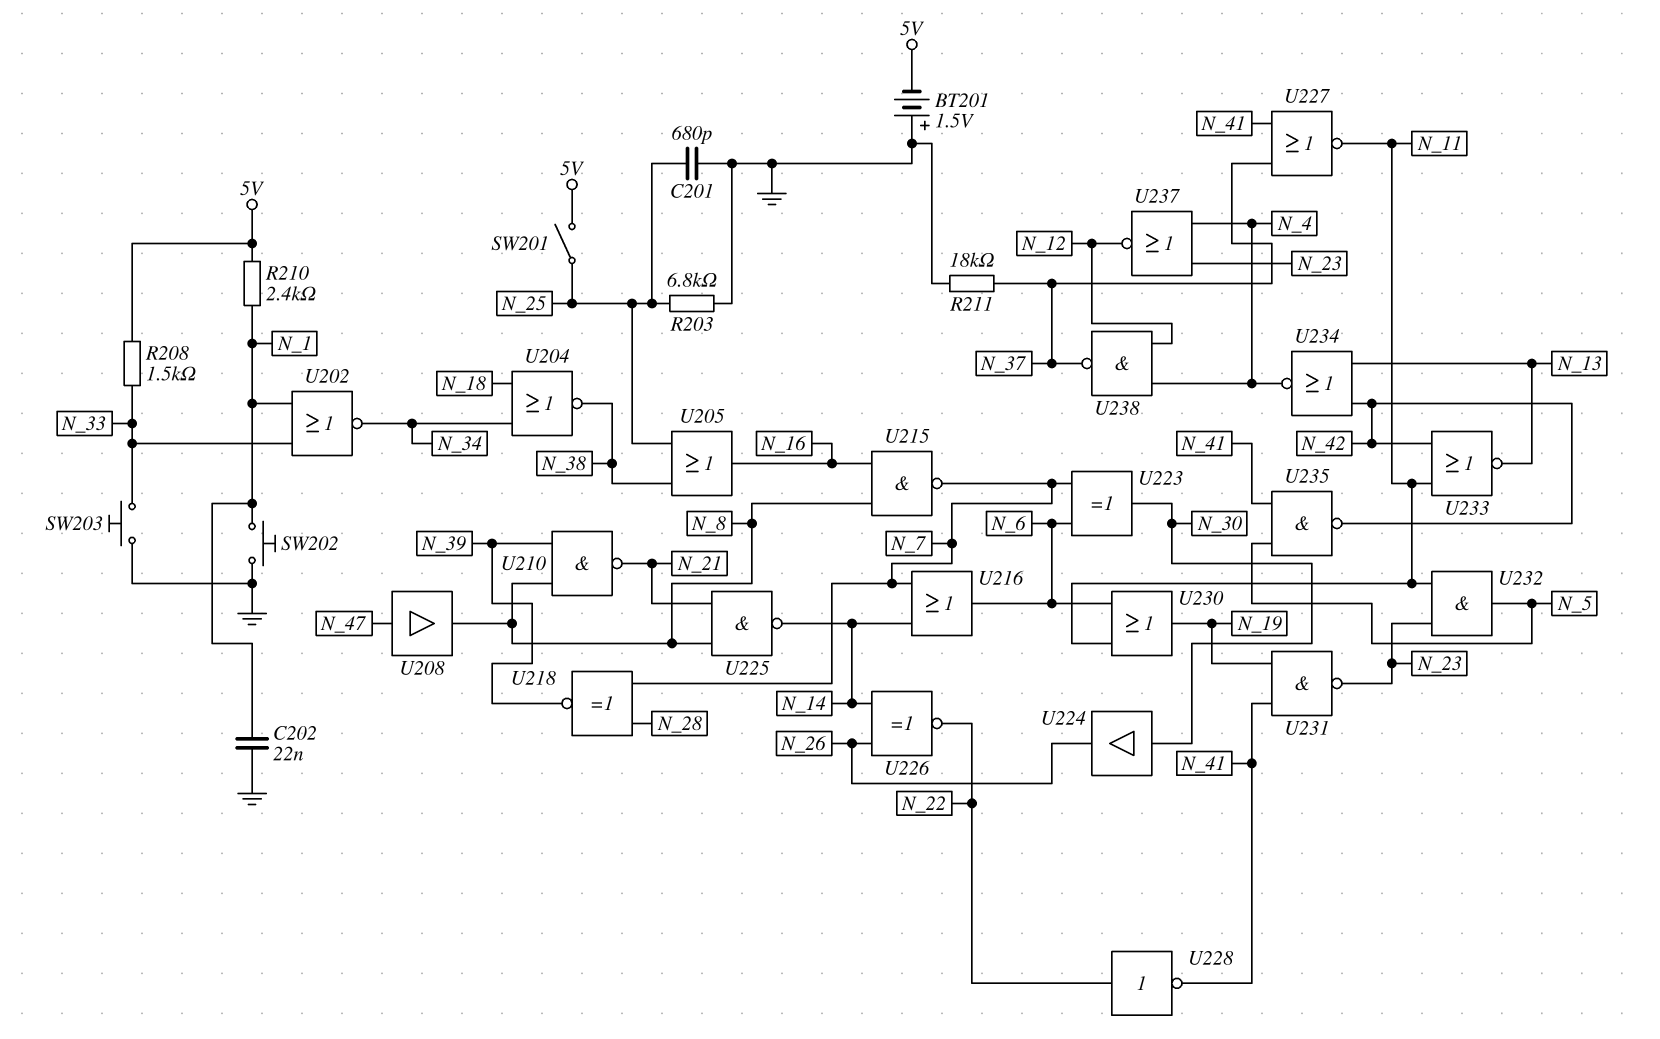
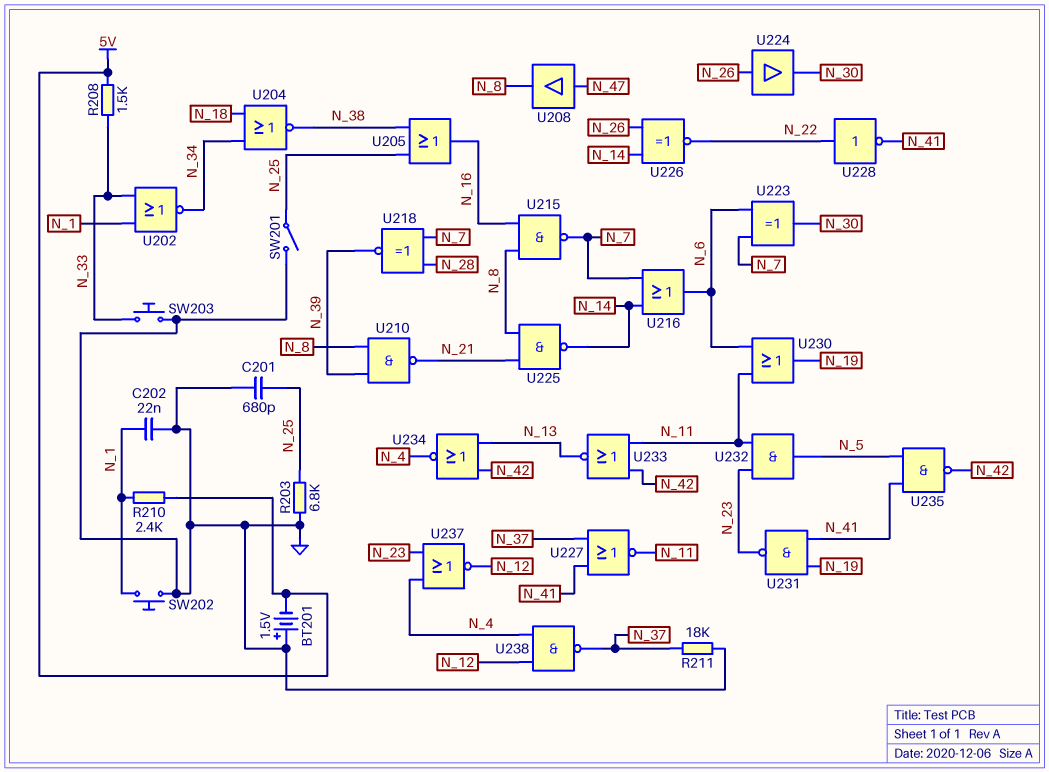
SW201: switch (5V, N_25) -> switch (GND, N_25)
U224: buffer (in N_30, out N_26) -> buffer (in N_26, out N_30)

